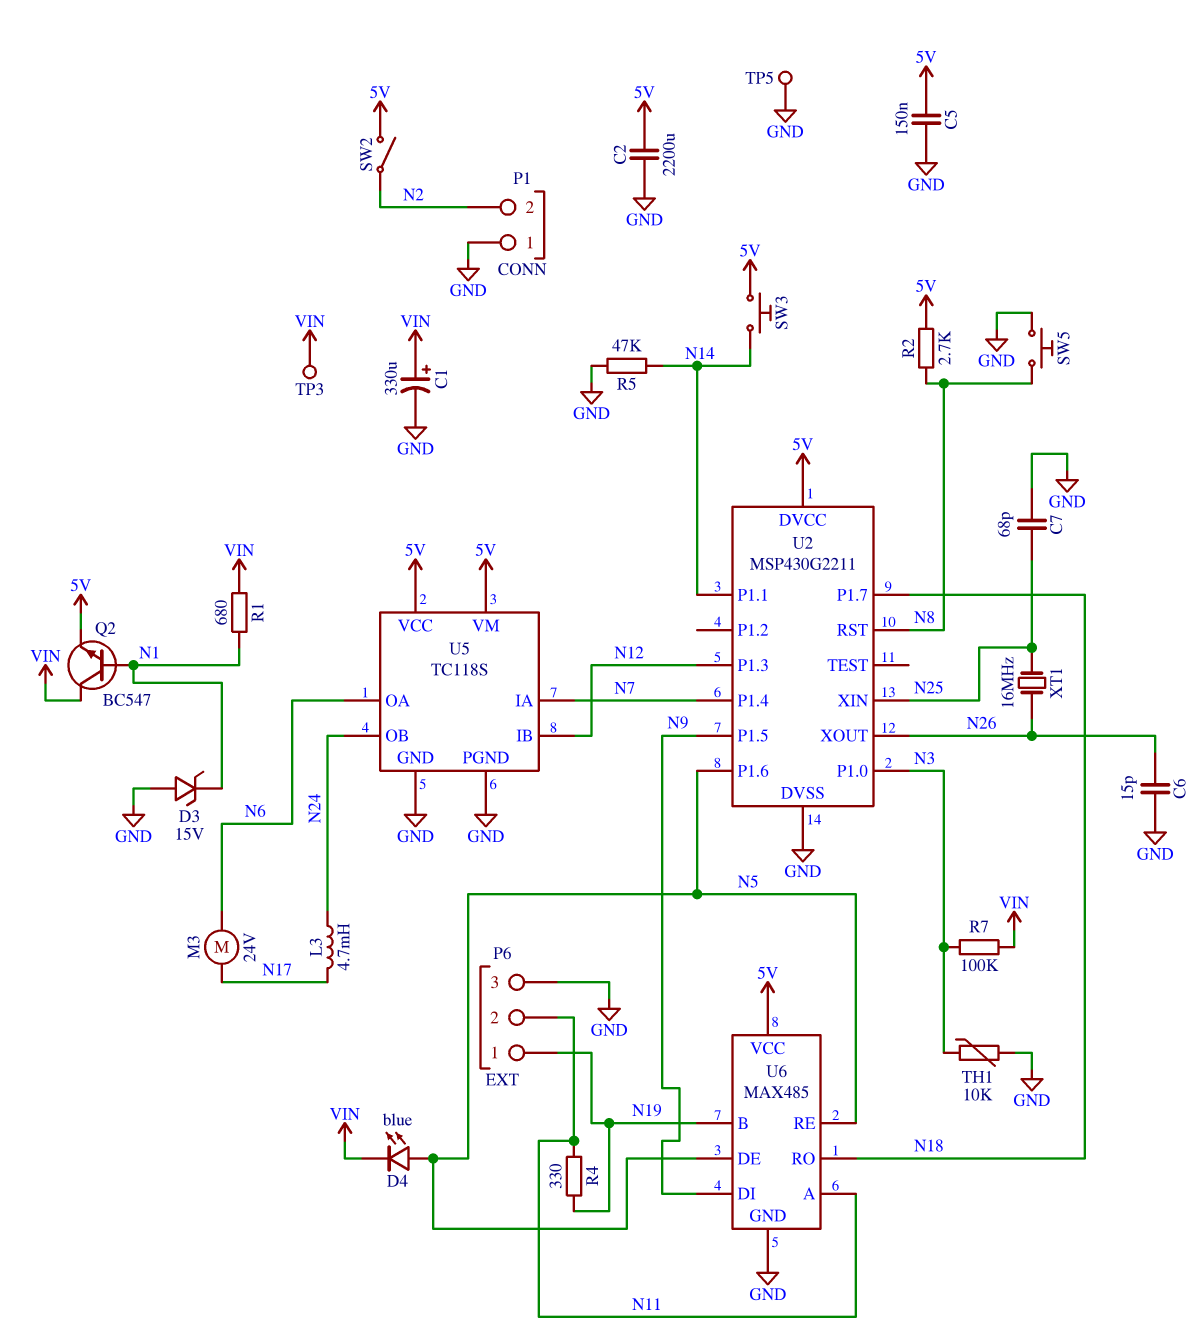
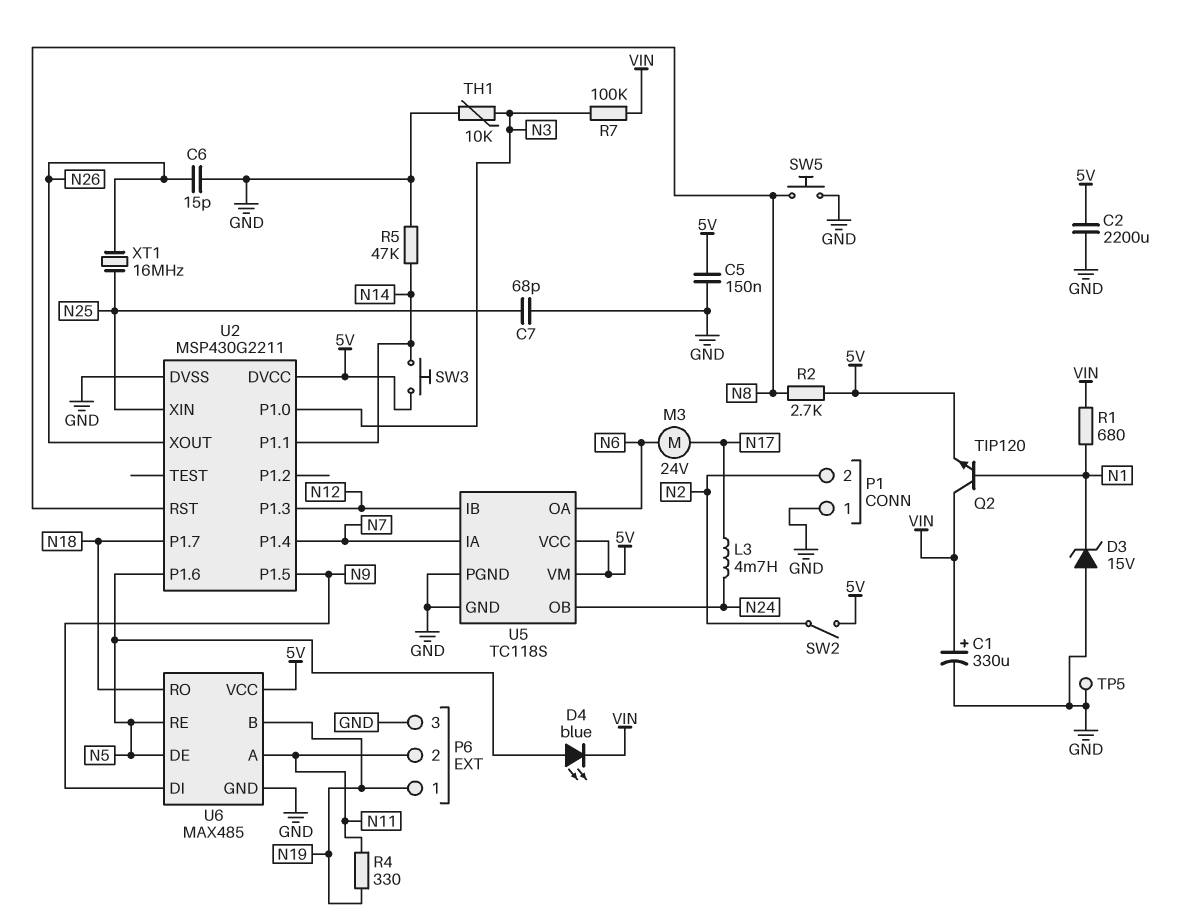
Q2: NPN BC547 (B N1, C VIN, E 5V) -> NPN TIP120 (B N1, C VIN, E 5V)
TP3: test point (VIN) -> none

